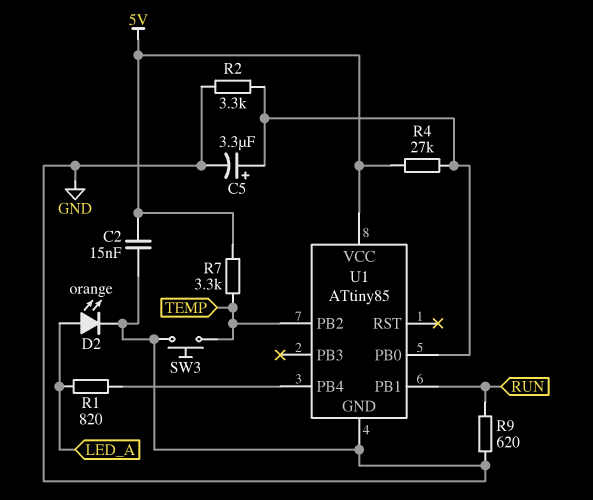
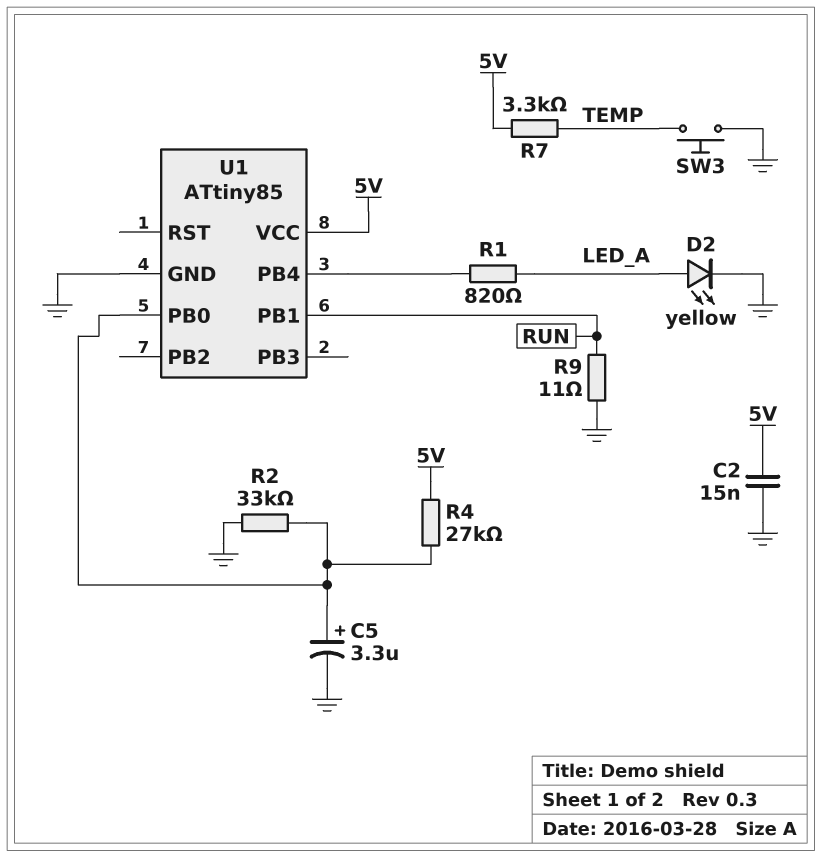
D2: LED orange (A LED_A, K GND) -> LED yellow (A LED_A, K GND)
R2: 3.3k (GND, U1/PB0) -> 33k (GND, U1/PB0)
R9: 620 (GND, RUN) -> 11 (GND, RUN)
U1 pin PB2: TEMP -> none

